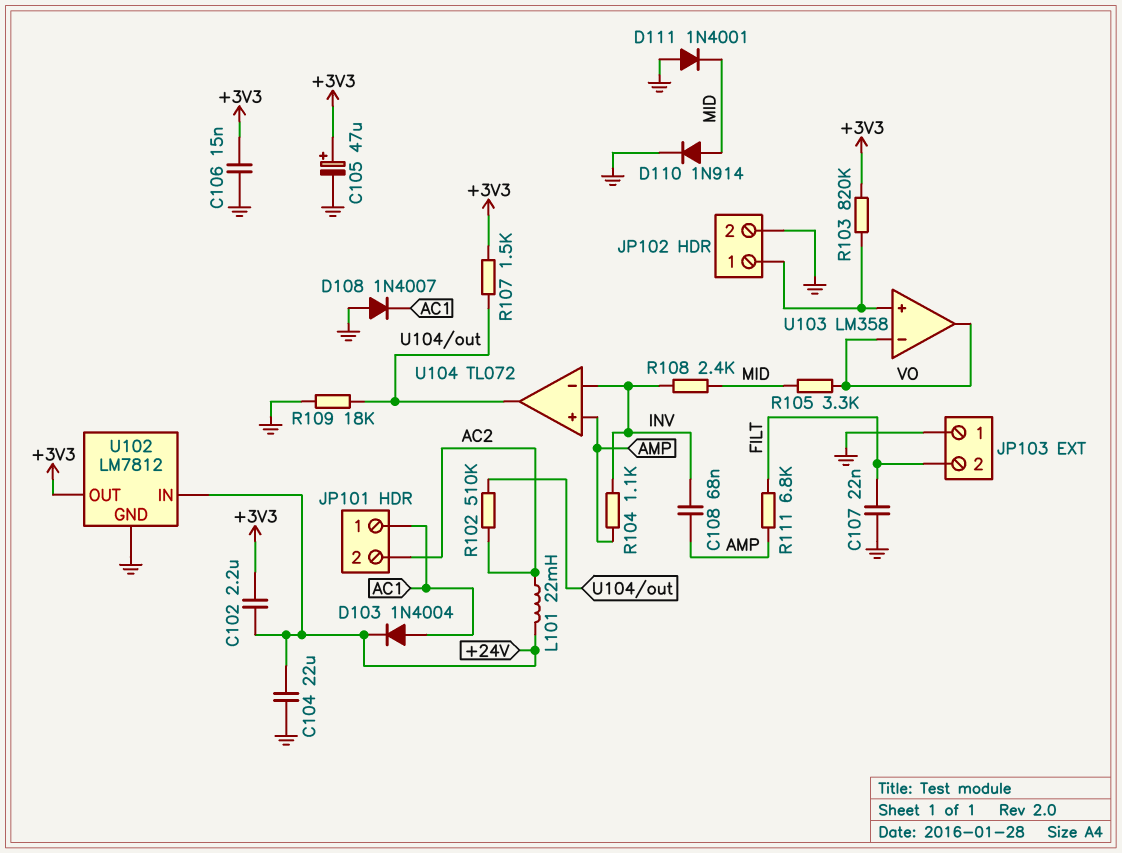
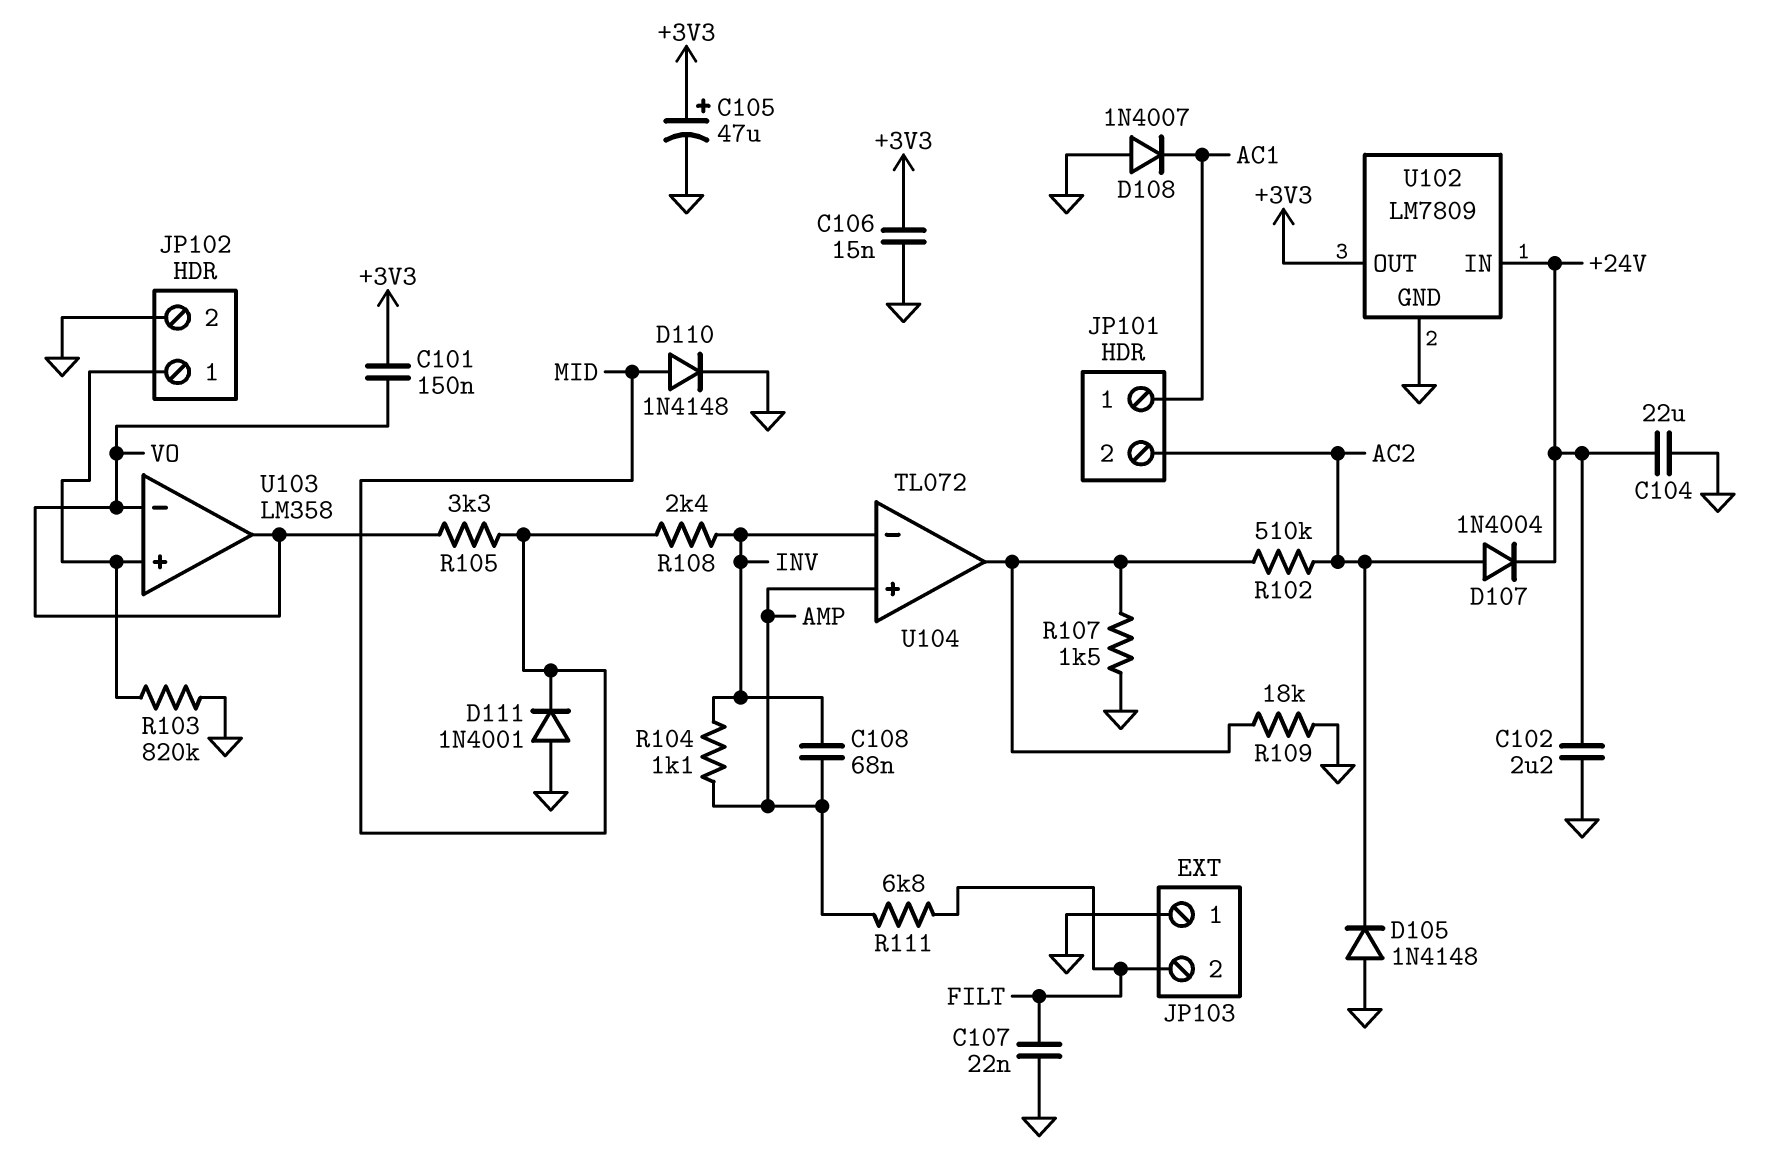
C101: none -> 150nF (+3V3, VO)
C102: 2.2uF (+3V3, +24V) -> 2.2uF (+24V, GND)
D103: diode 1N4004 (A AC1, K +24V) -> none
D105: none -> diode 1N4148 (A GND, K AC2)
D107: none -> diode 1N4004 (A AC2, K +24V)
D110: diode 1N914 (A MID, K GND) -> diode 1N4148 (A MID, K GND)
L101: 22mH (+24V, AC2) -> none
R103: 820k (+3V3, JP102/1) -> 820k (GND, JP102/1)
R107: 1.5k (+3V3, U104/out) -> 1.5k (GND, U104/out)
U102: LM7812 -> LM7809

